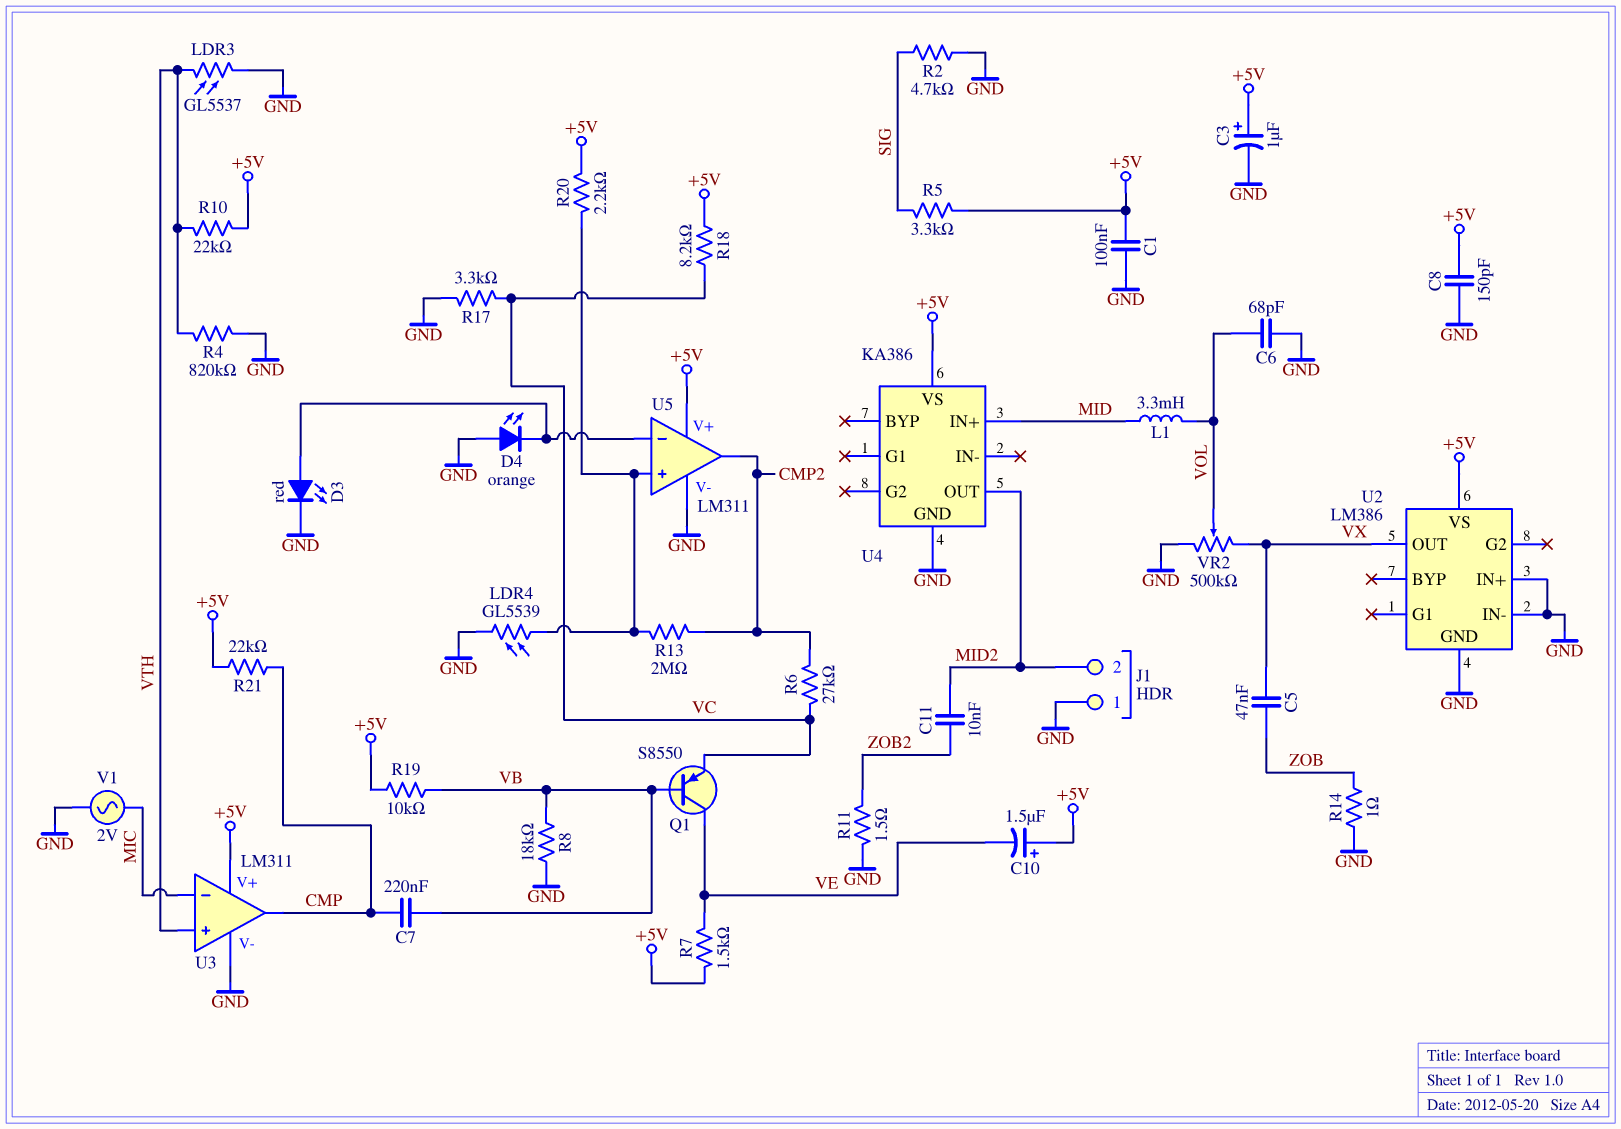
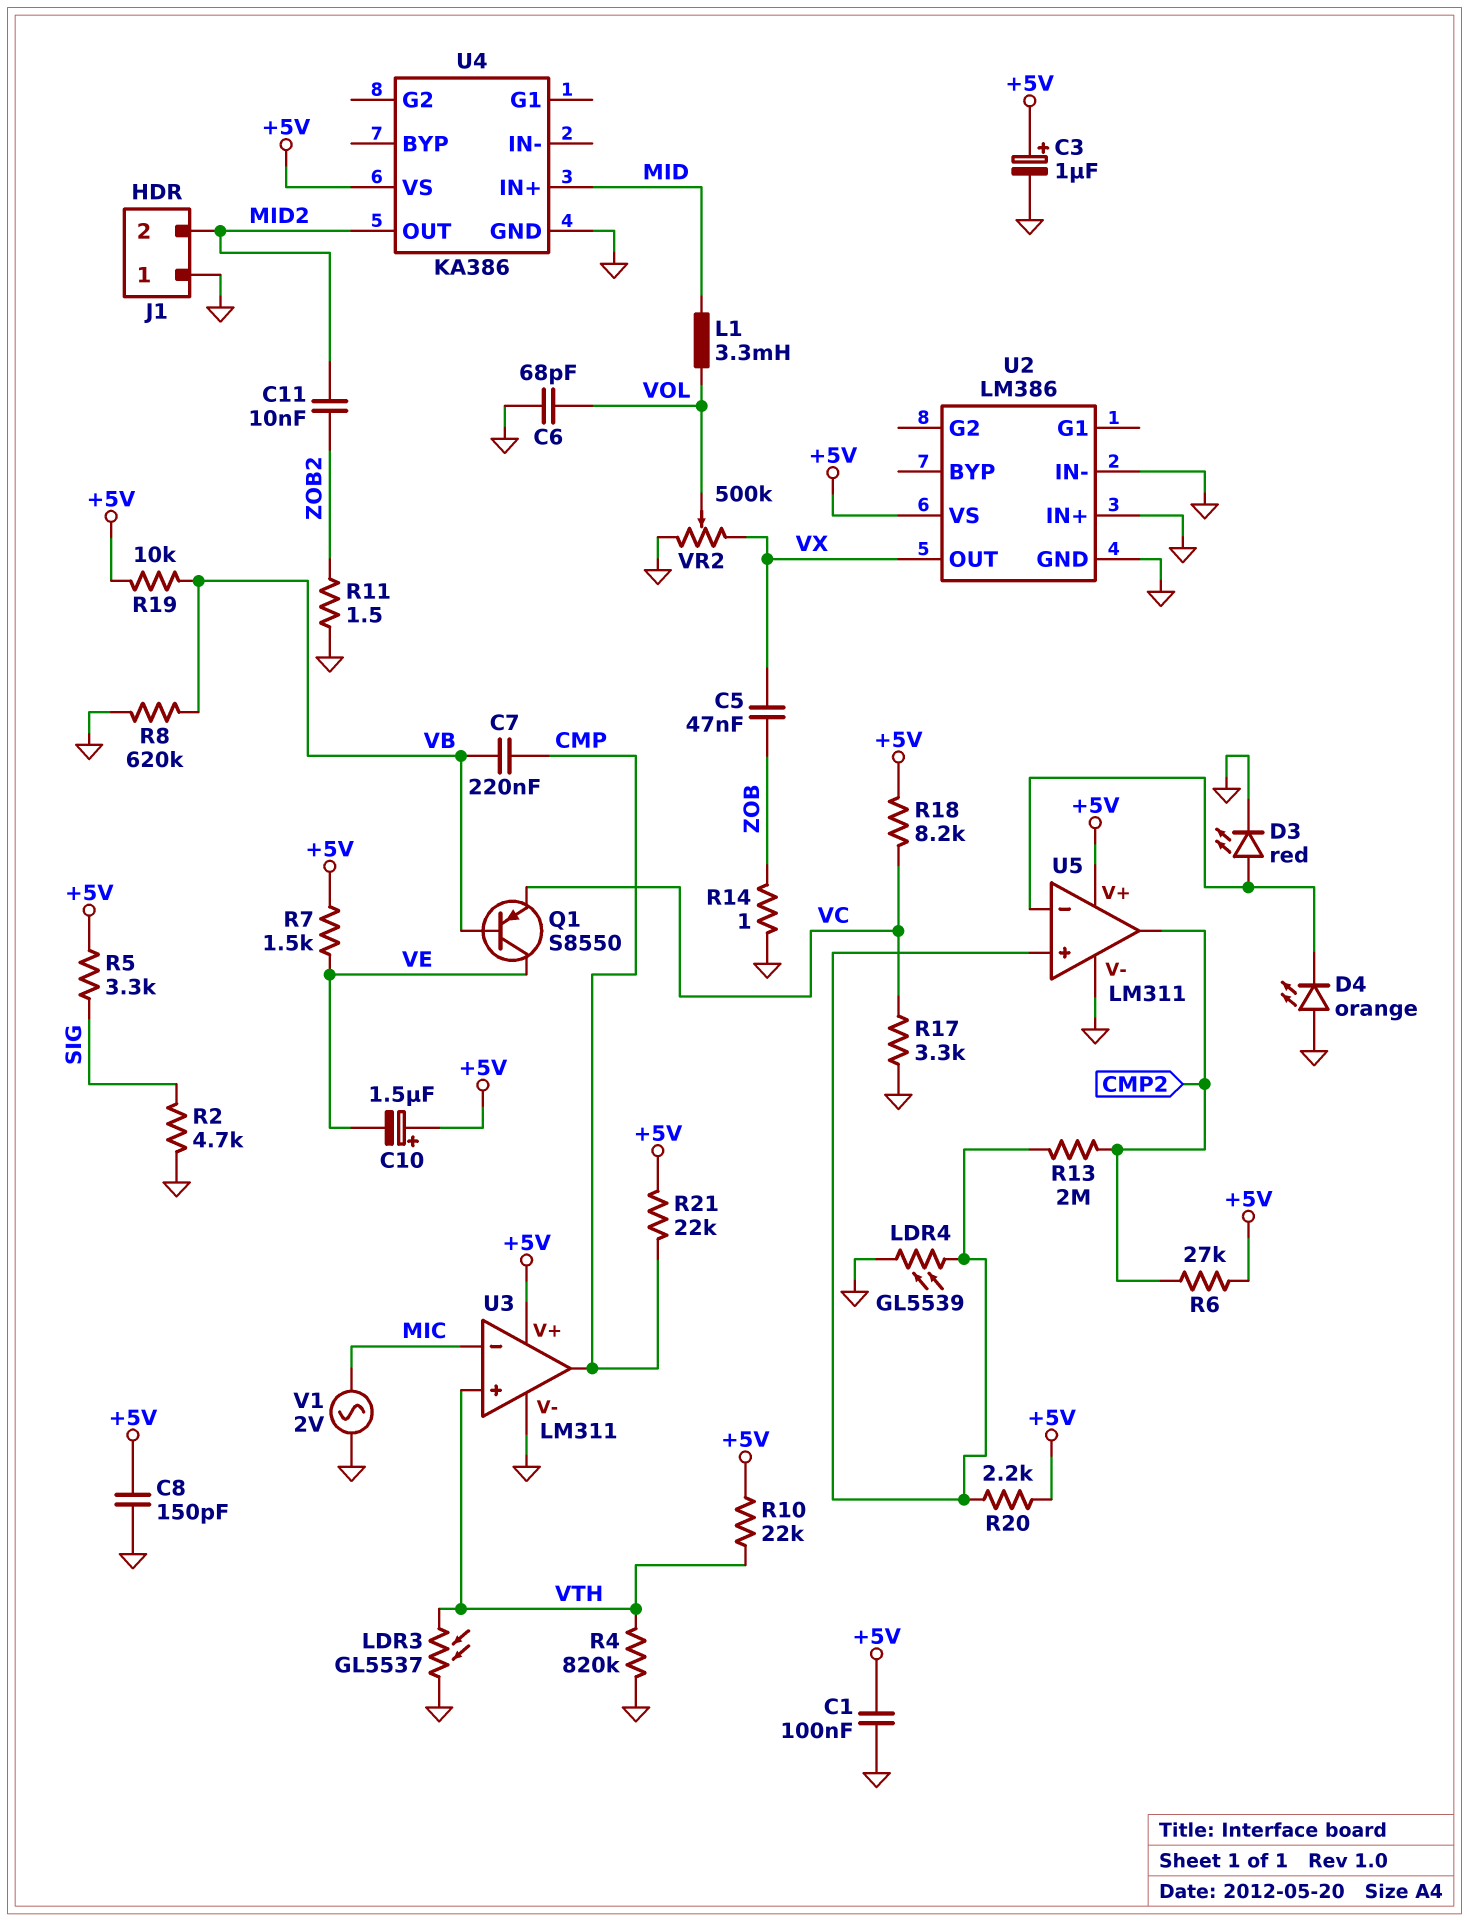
R6: 27k (CMP2, VC) -> 27k (+5V, CMP2)
R8: 18k (GND, VB) -> 620k (GND, VB)

